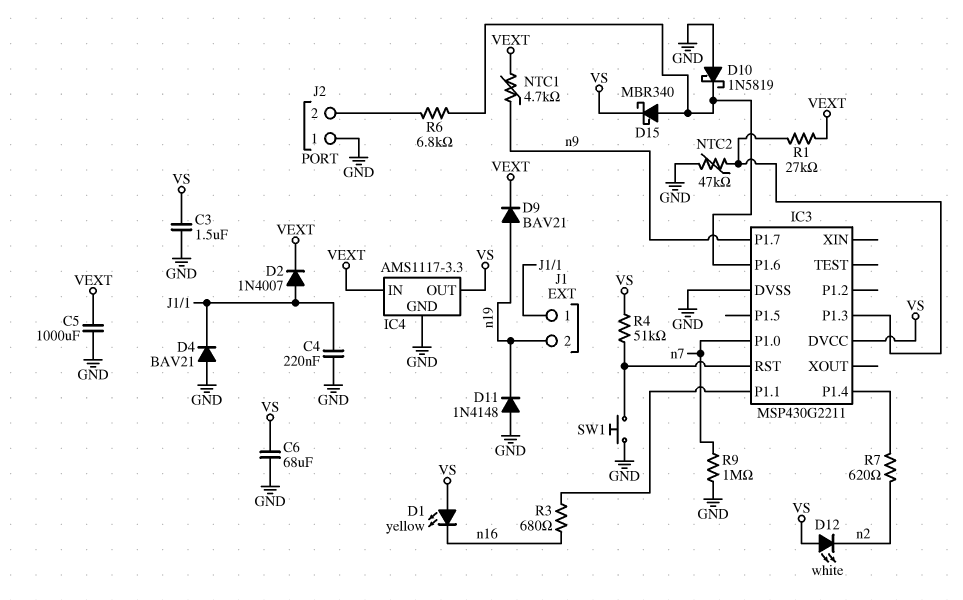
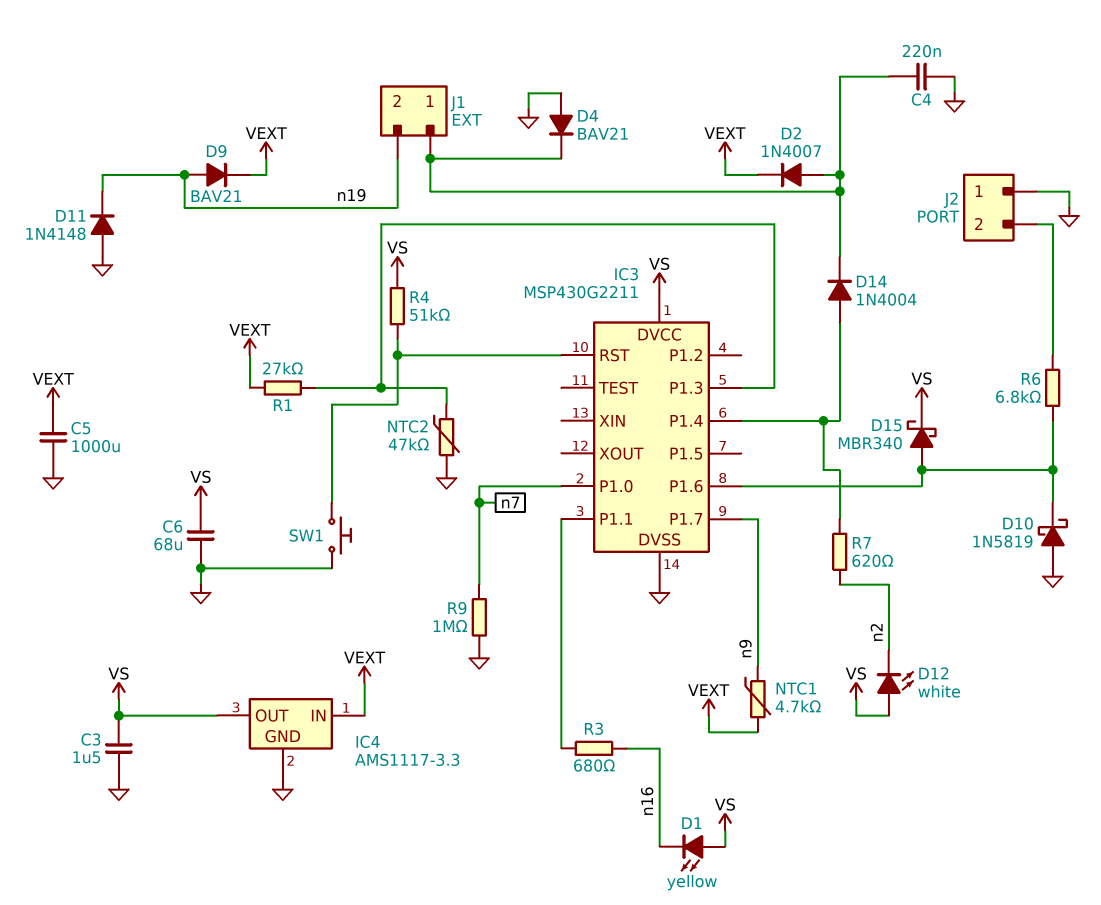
D14: none -> diode 1N4004 (A IC3/P1.4, K J1/1)

